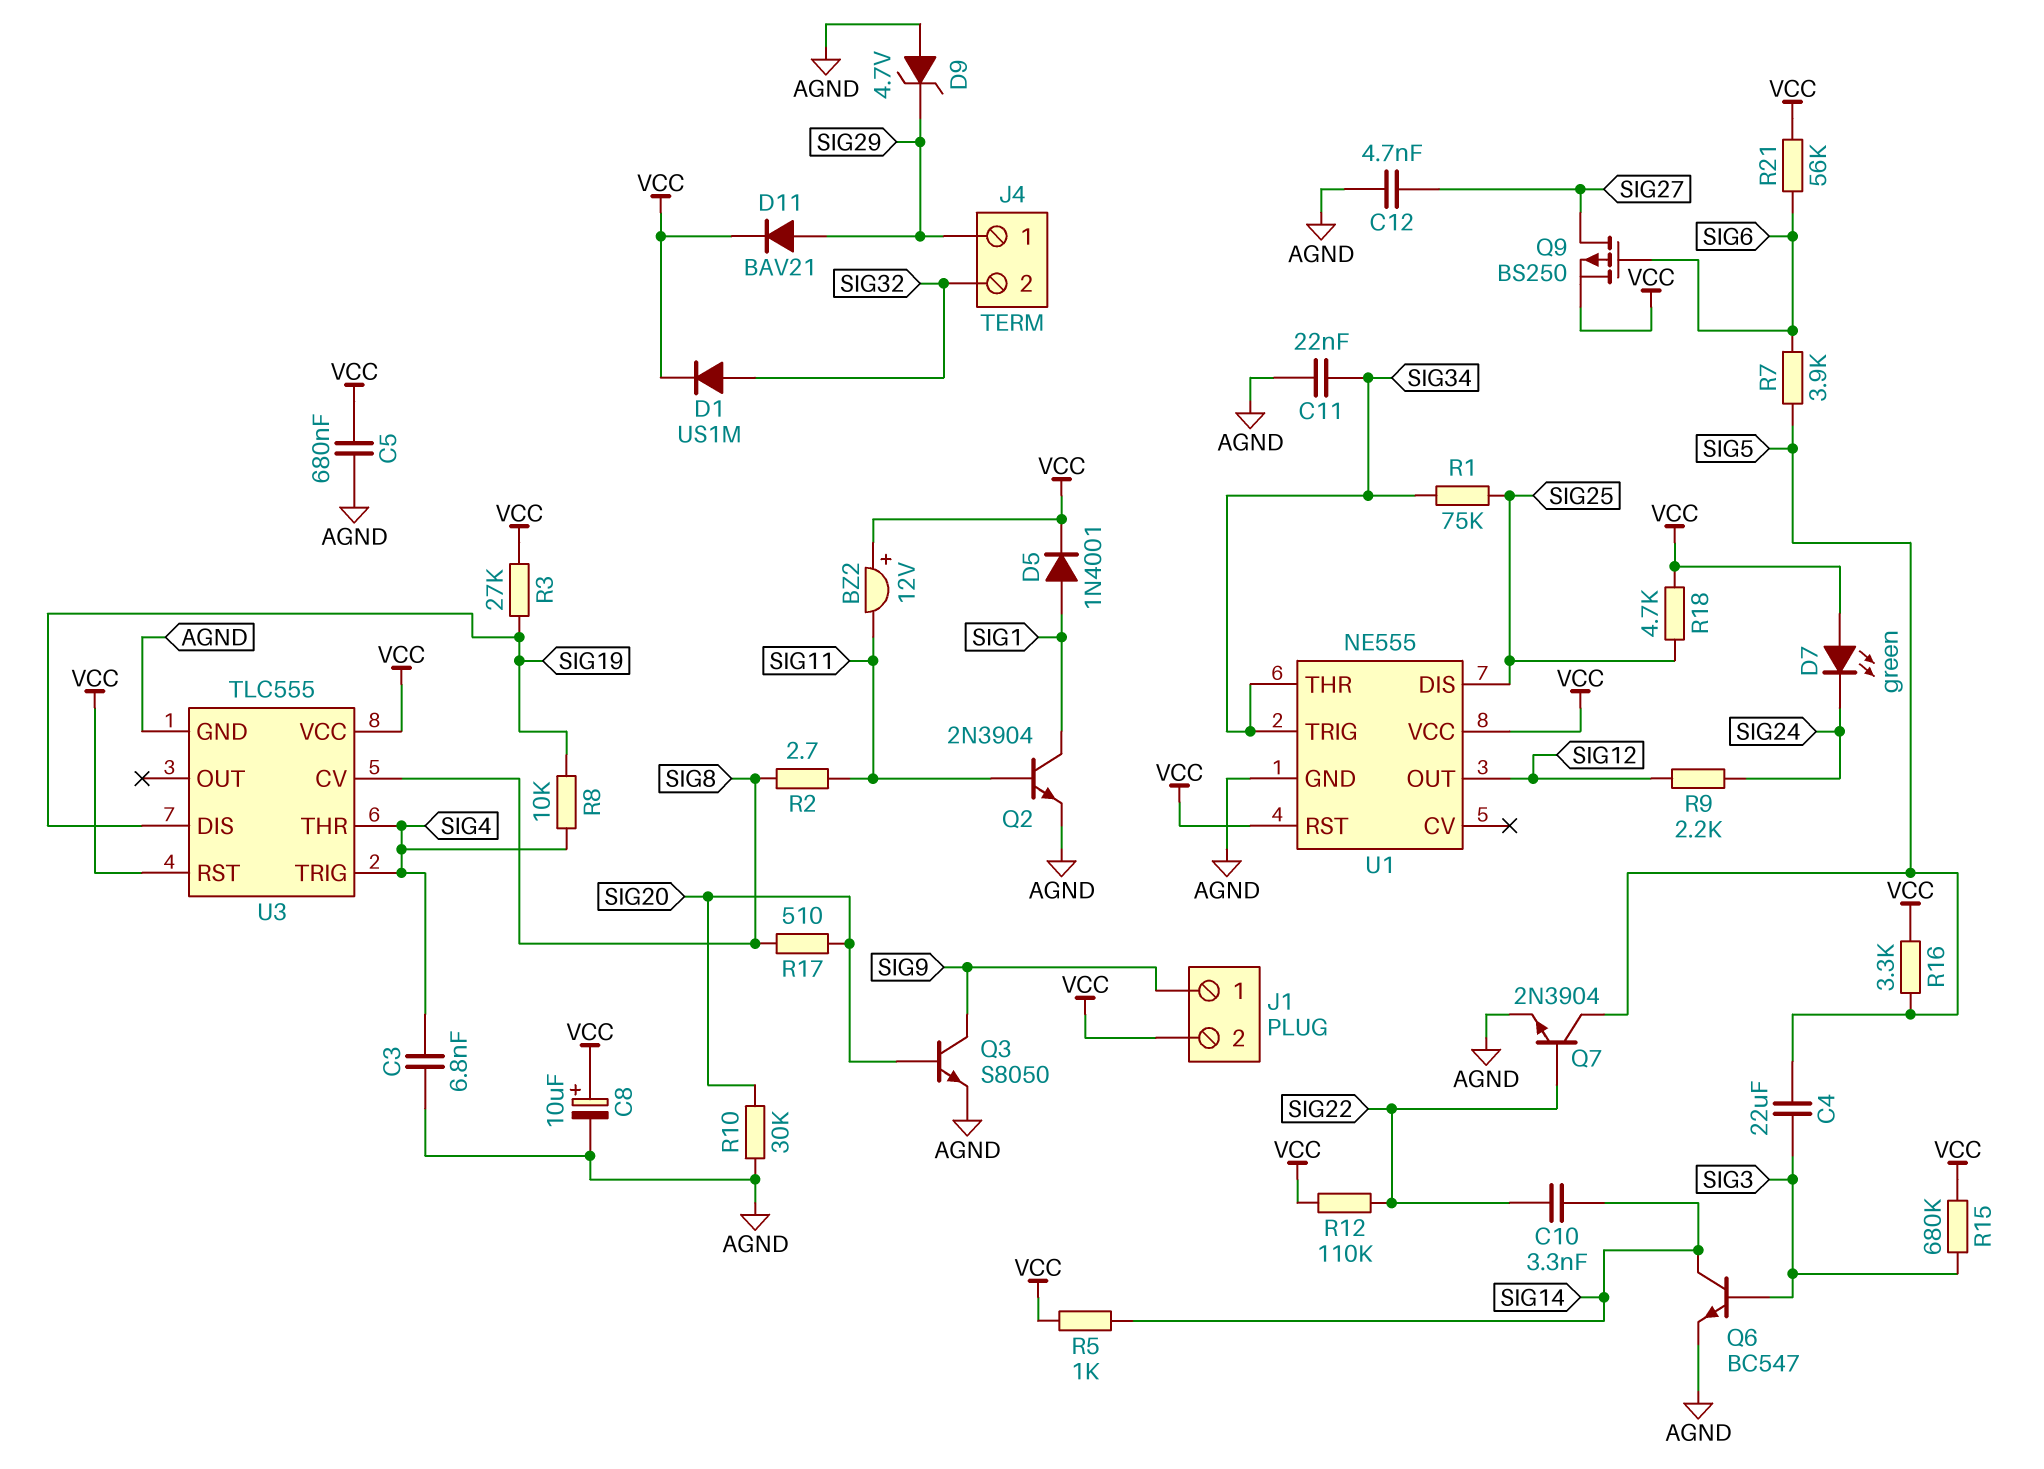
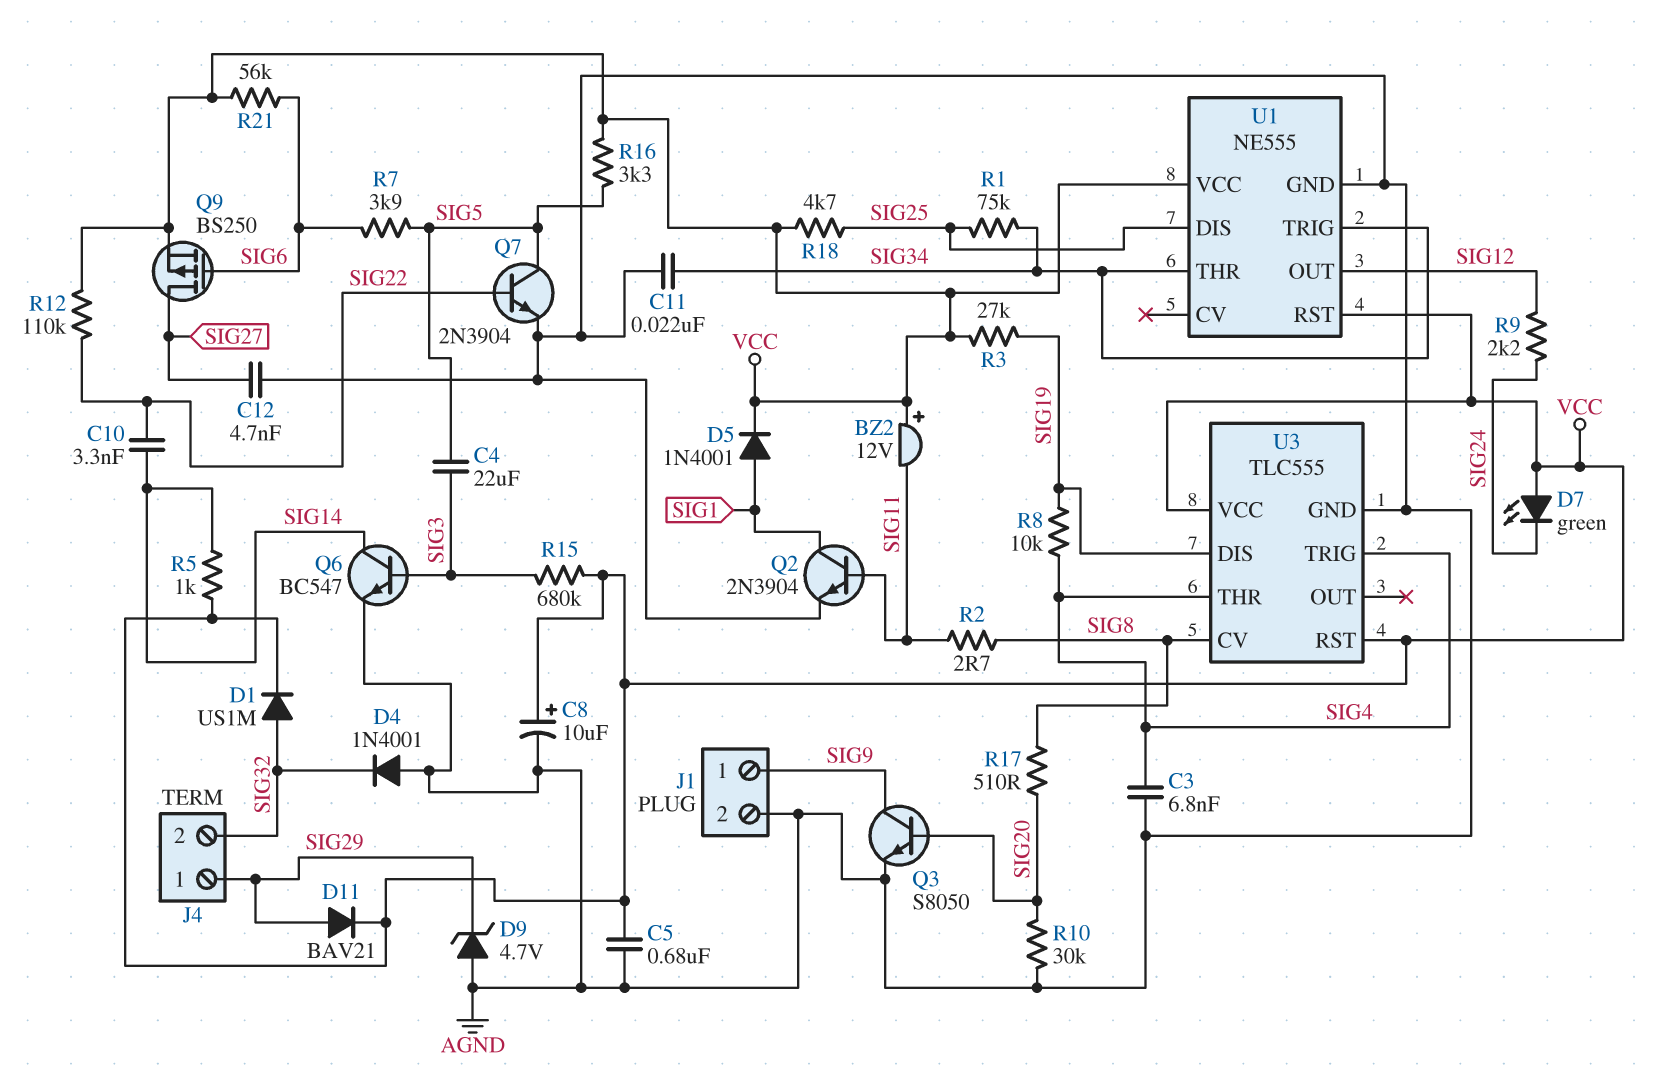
D4: none -> diode 1N4001 (A AGND, K SIG32)
J1 pin 2: VCC -> AGND

